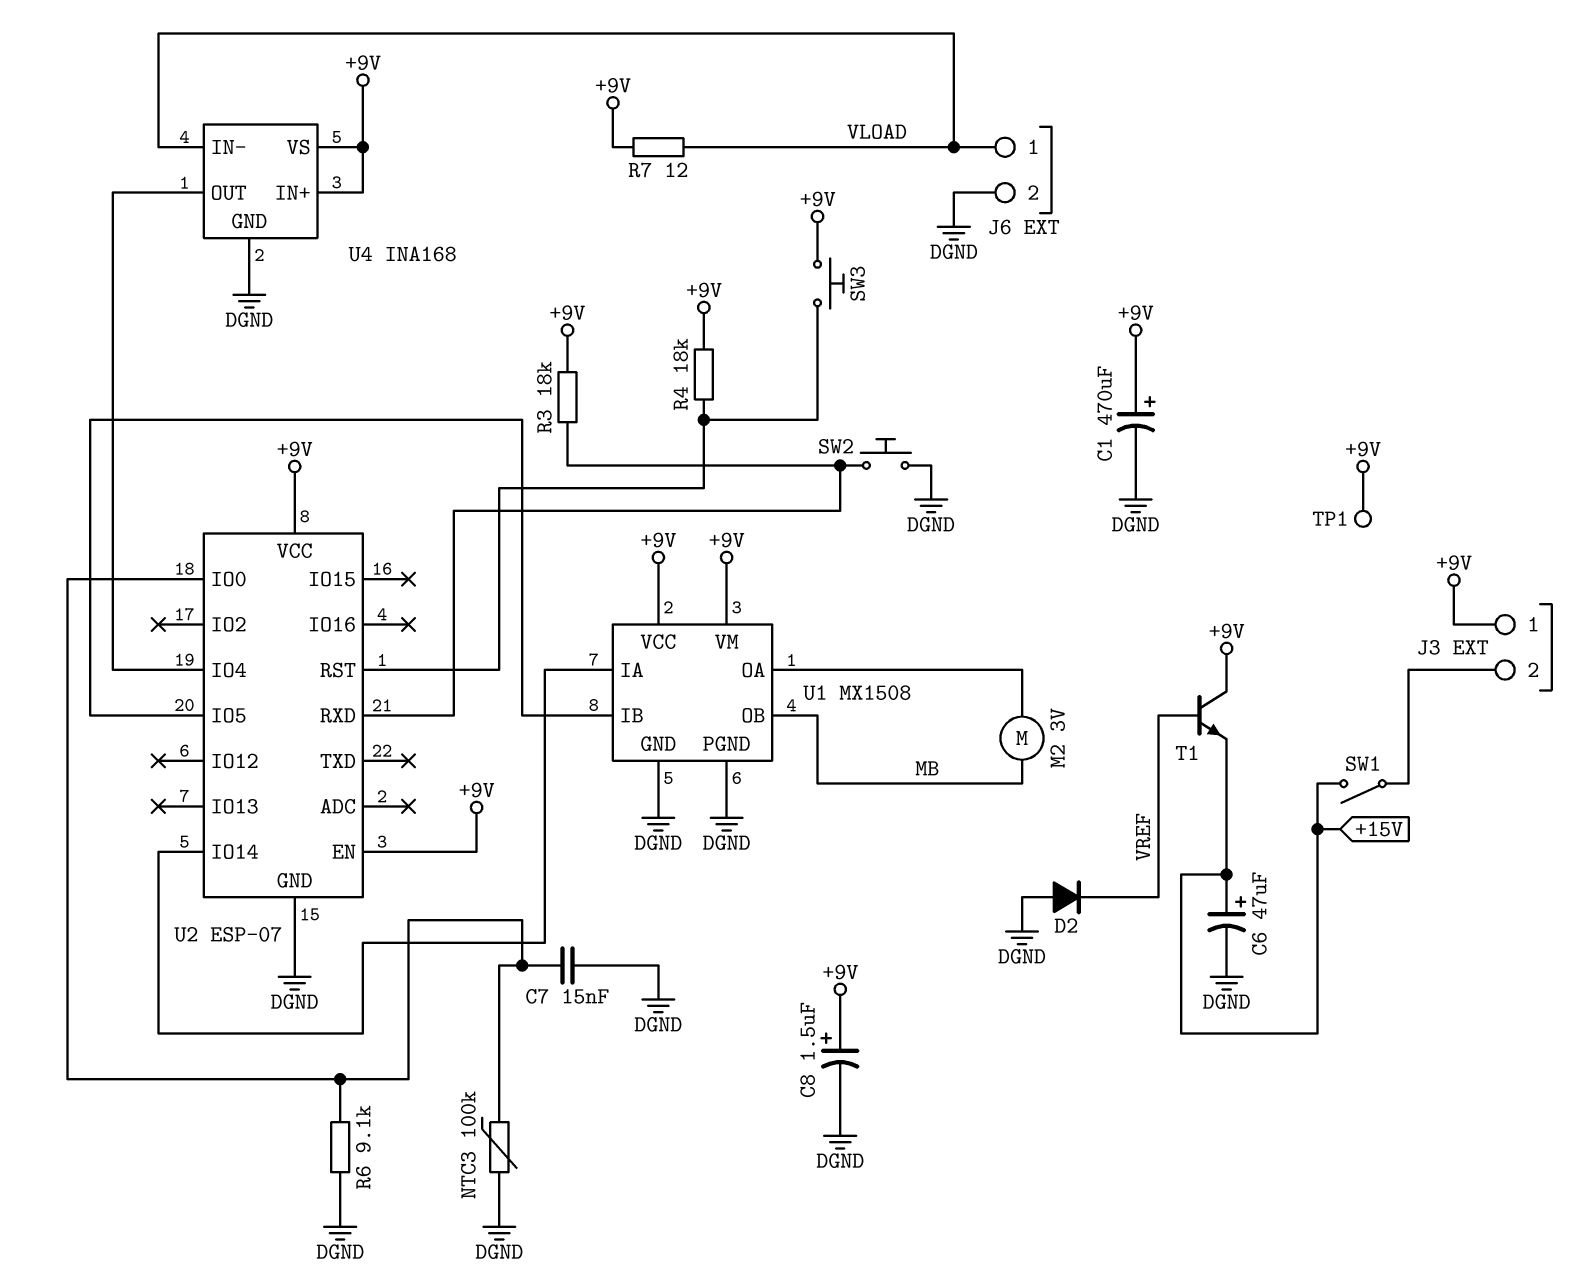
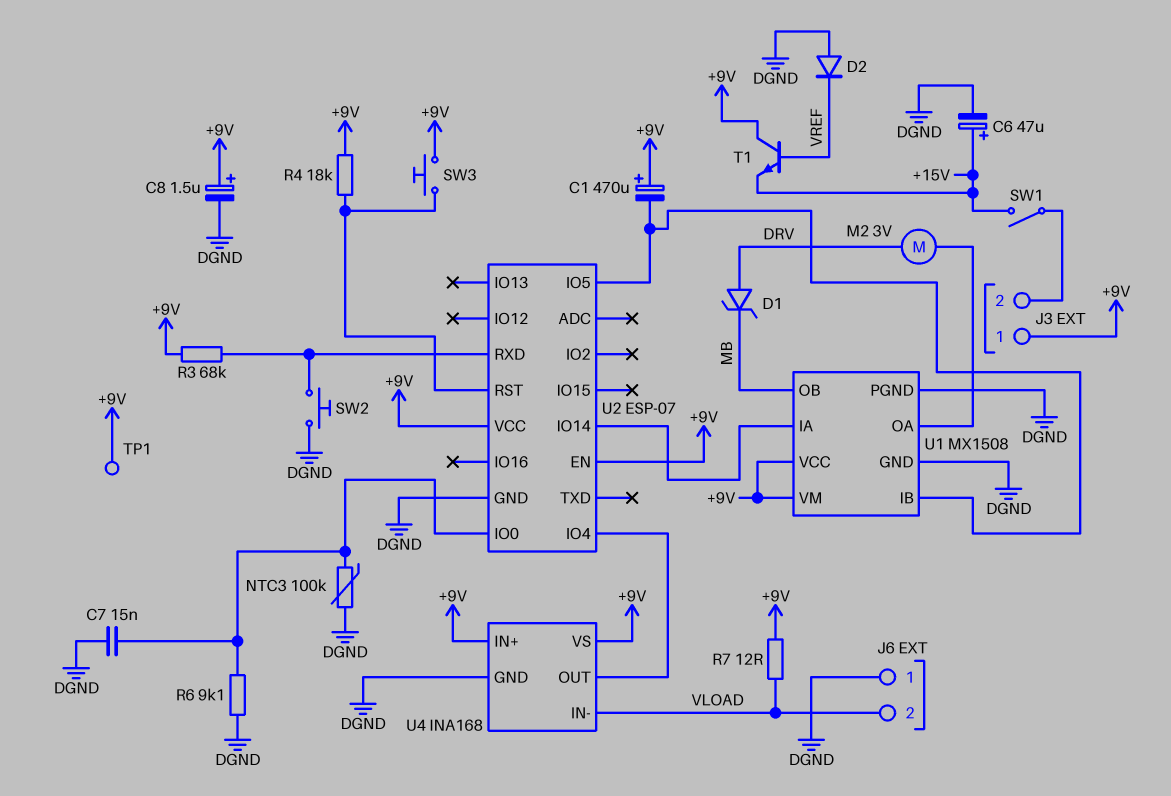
C1: 470uF (plus +9V, minus DGND) -> 470uF (plus +9V, minus U1/IB)
D1: none -> zener (A DRV, K MB)
J6 pin 1: VLOAD -> DGND
J6 pin 2: DGND -> VLOAD
M2: motor 3V (MB, U1/OA) -> motor 3V (DRV, U1/OA)
R3: 18k (+9V, U2/RXD) -> 68k (+9V, U2/RXD)

